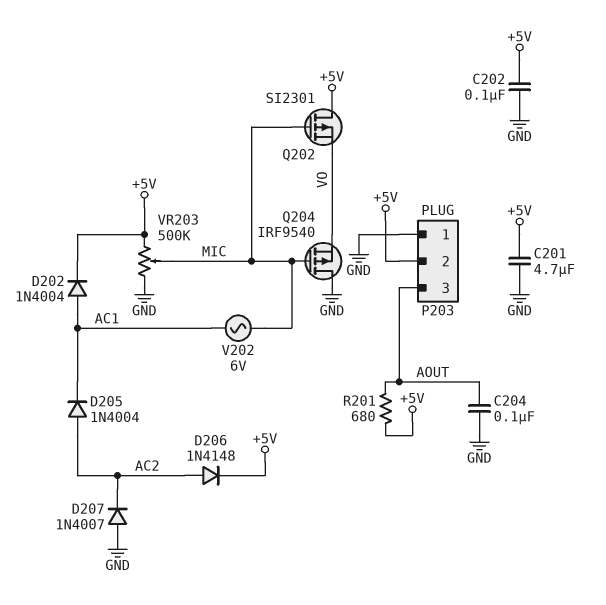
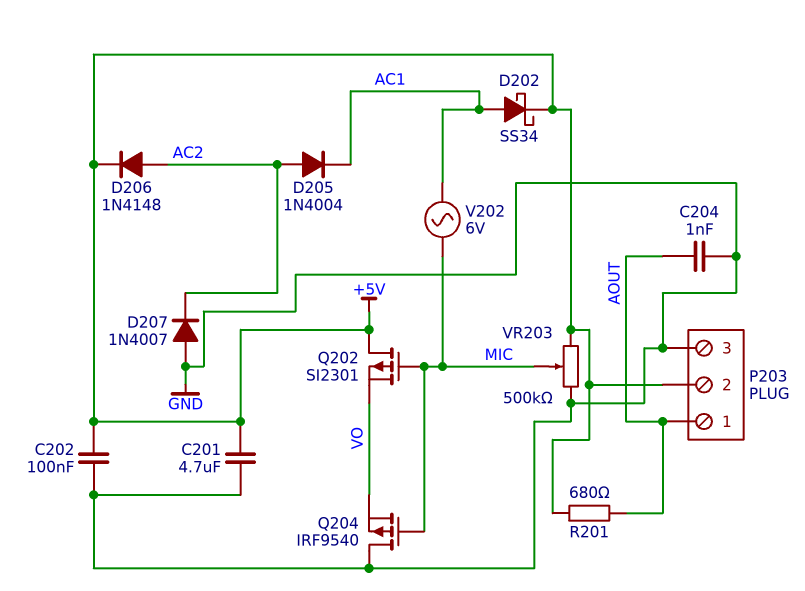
C204: 100nF (AOUT, GND) -> 1nF (AOUT, GND)
D202: diode 1N4004 (A AC1, K +5V) -> schottky SS34 (A AC1, K +5V)
P203 pin 1: GND -> AOUT
P203 pin 3: AOUT -> GND

